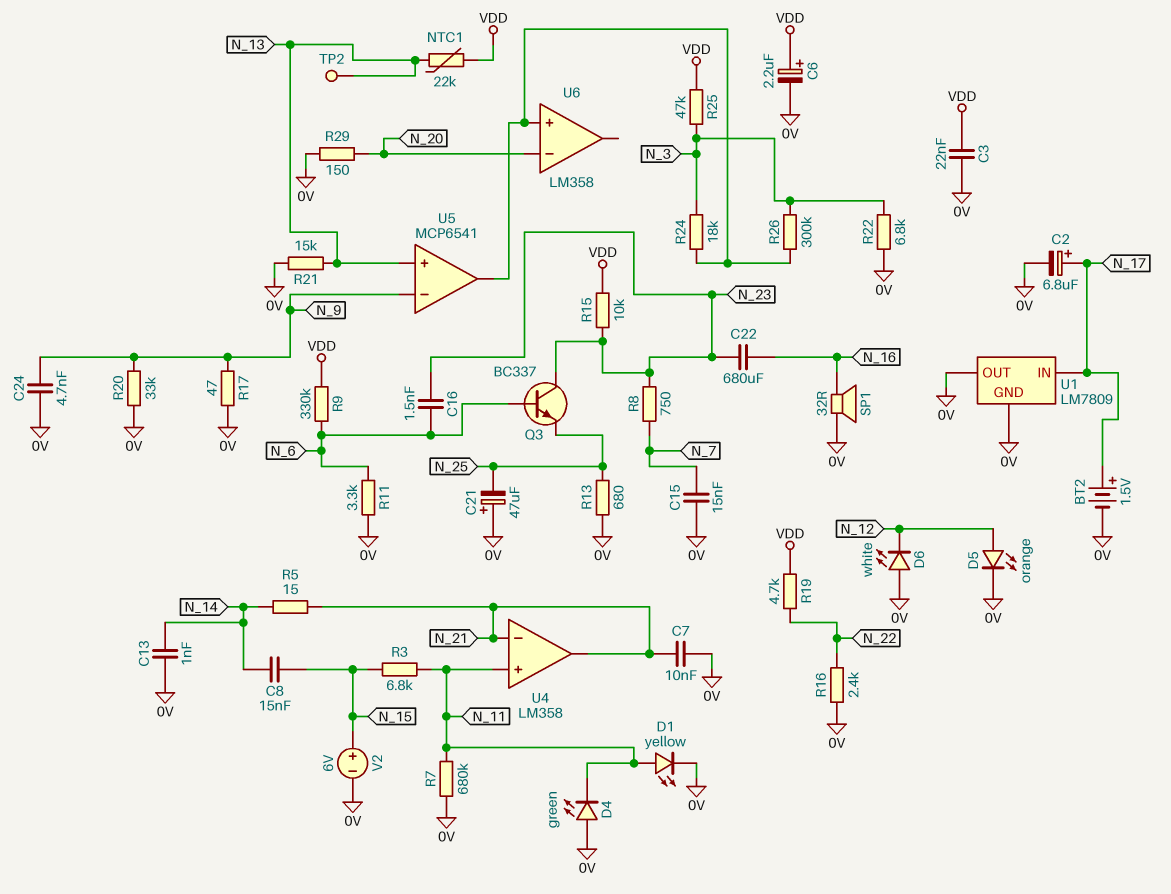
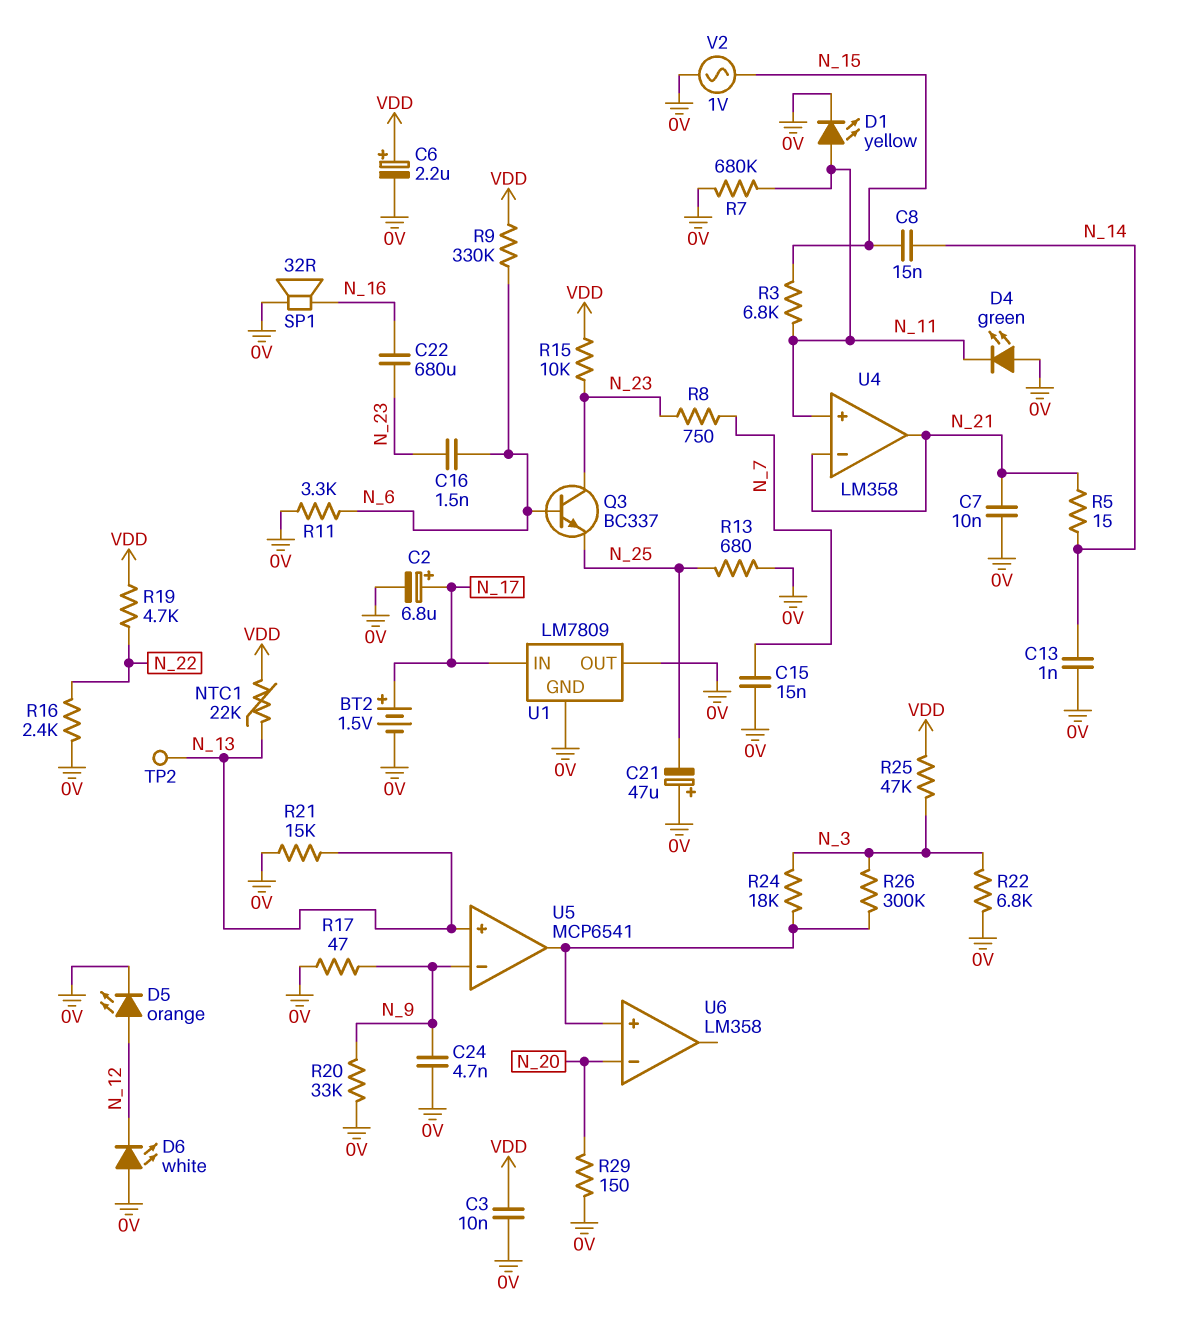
C3: 22nF (0V, VDD) -> 10nF (0V, VDD)
V2: 6V (plus N_15, minus 0V) -> AC 1V (0V, N_15)

